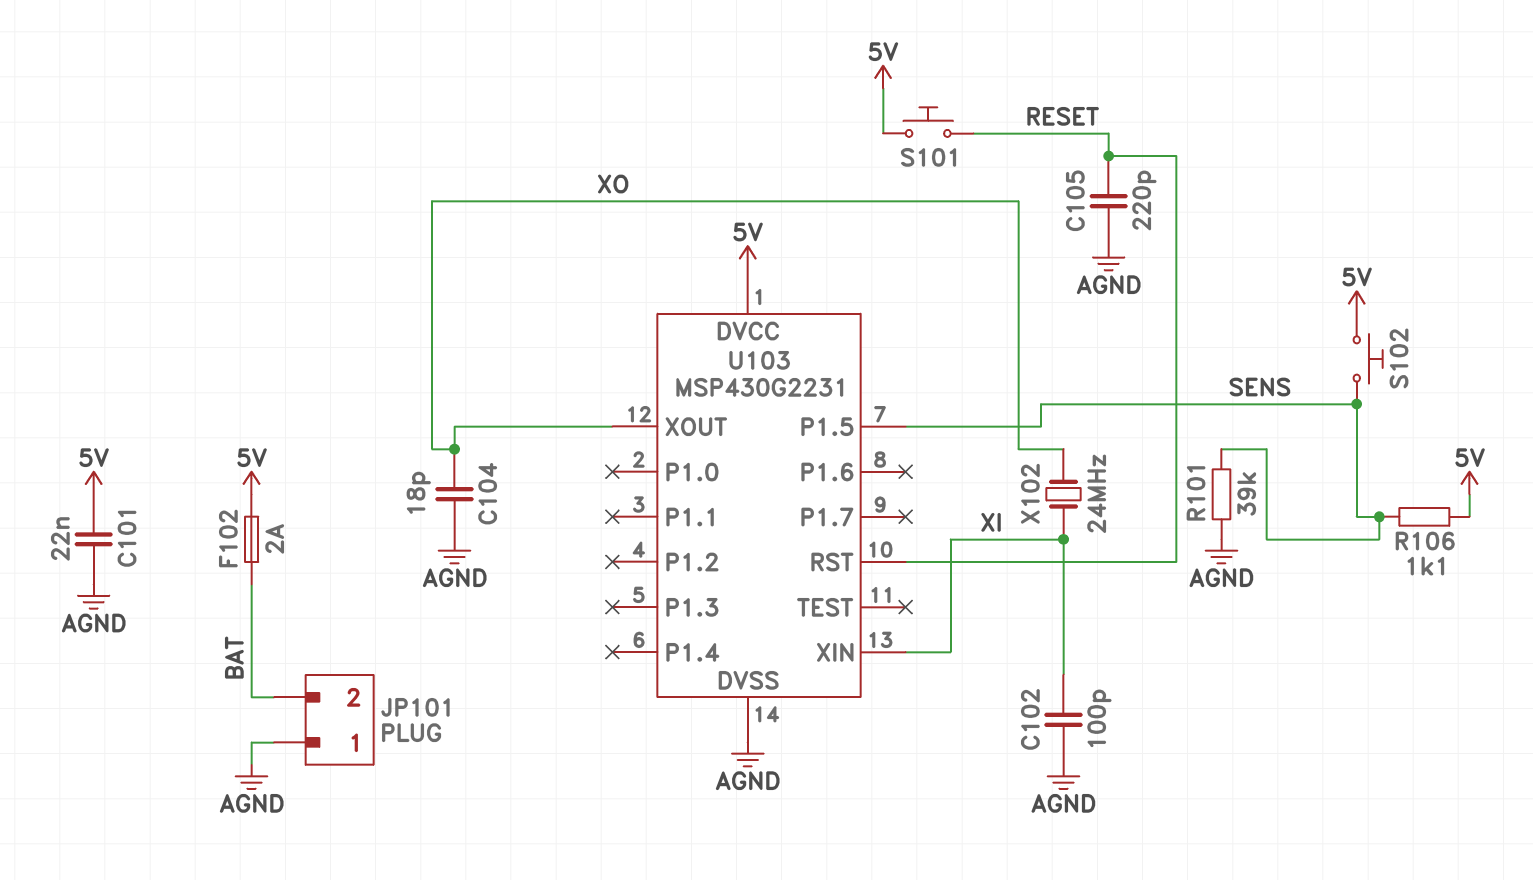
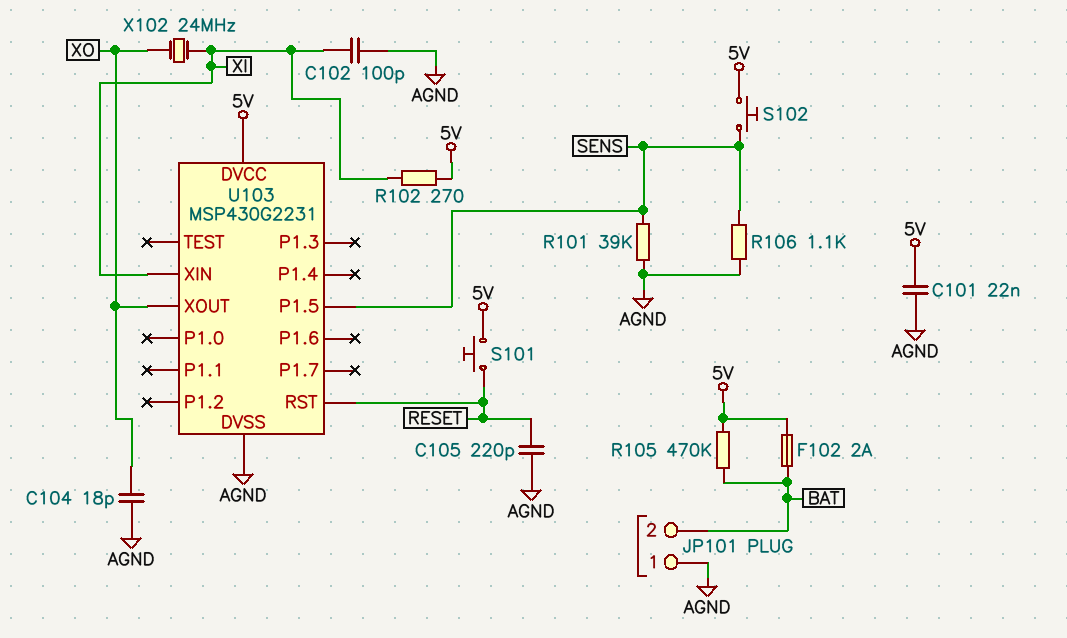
R102: none -> 270 (5V, XI)
R105: none -> 470k (5V, BAT)
R106: 1.1k (5V, SENS) -> 1.1k (AGND, SENS)

